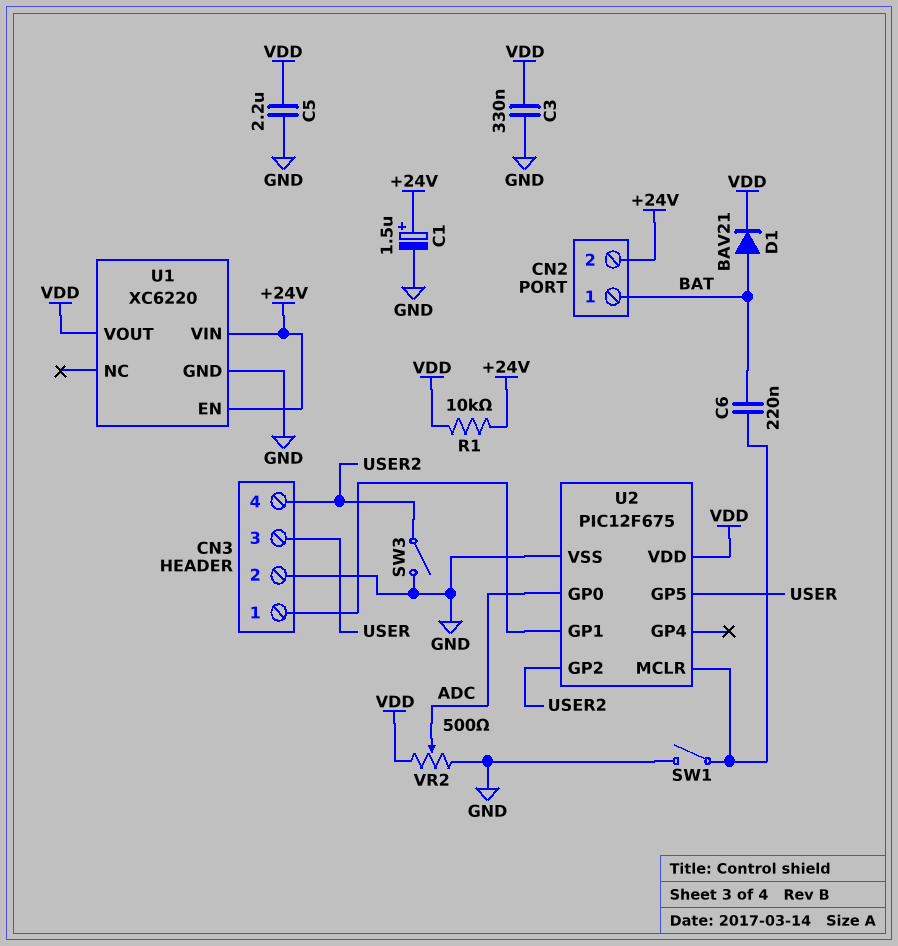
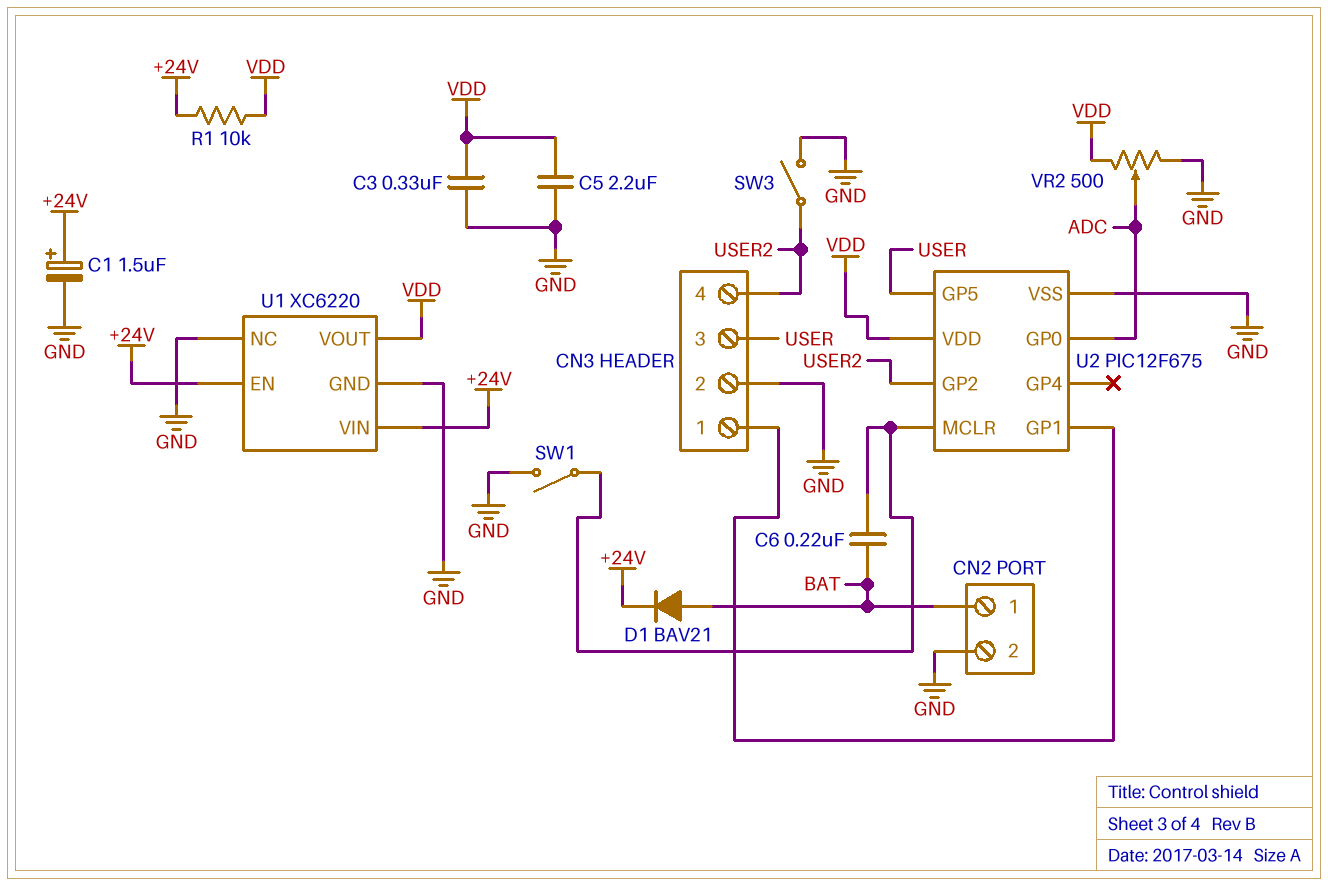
CN2 pin 2: +24V -> GND
D1: diode BAV21 (A BAT, K VDD) -> diode BAV21 (A BAT, K +24V)
U1 pin NC: none -> GND

